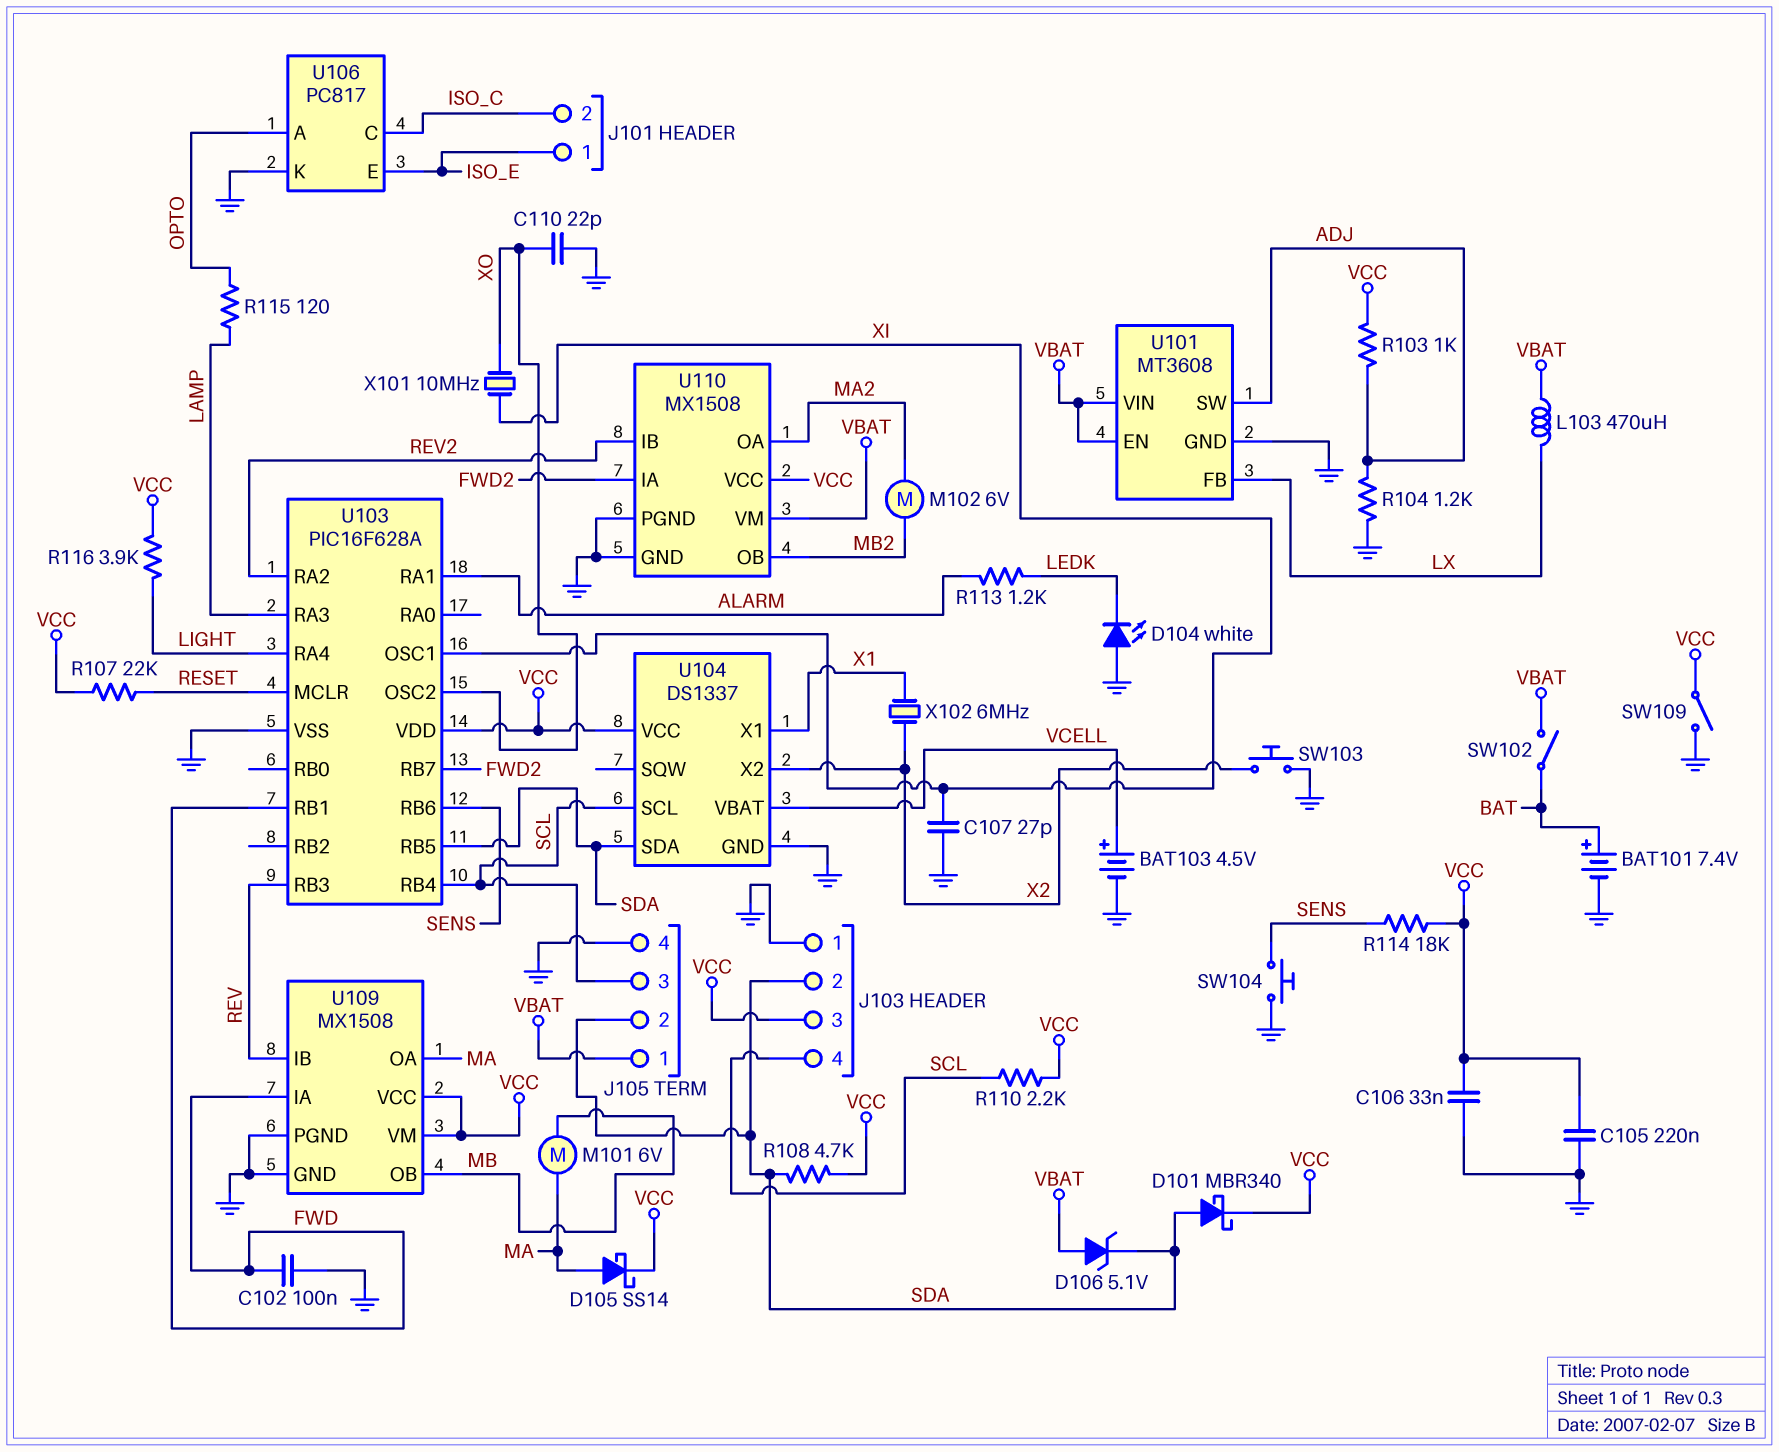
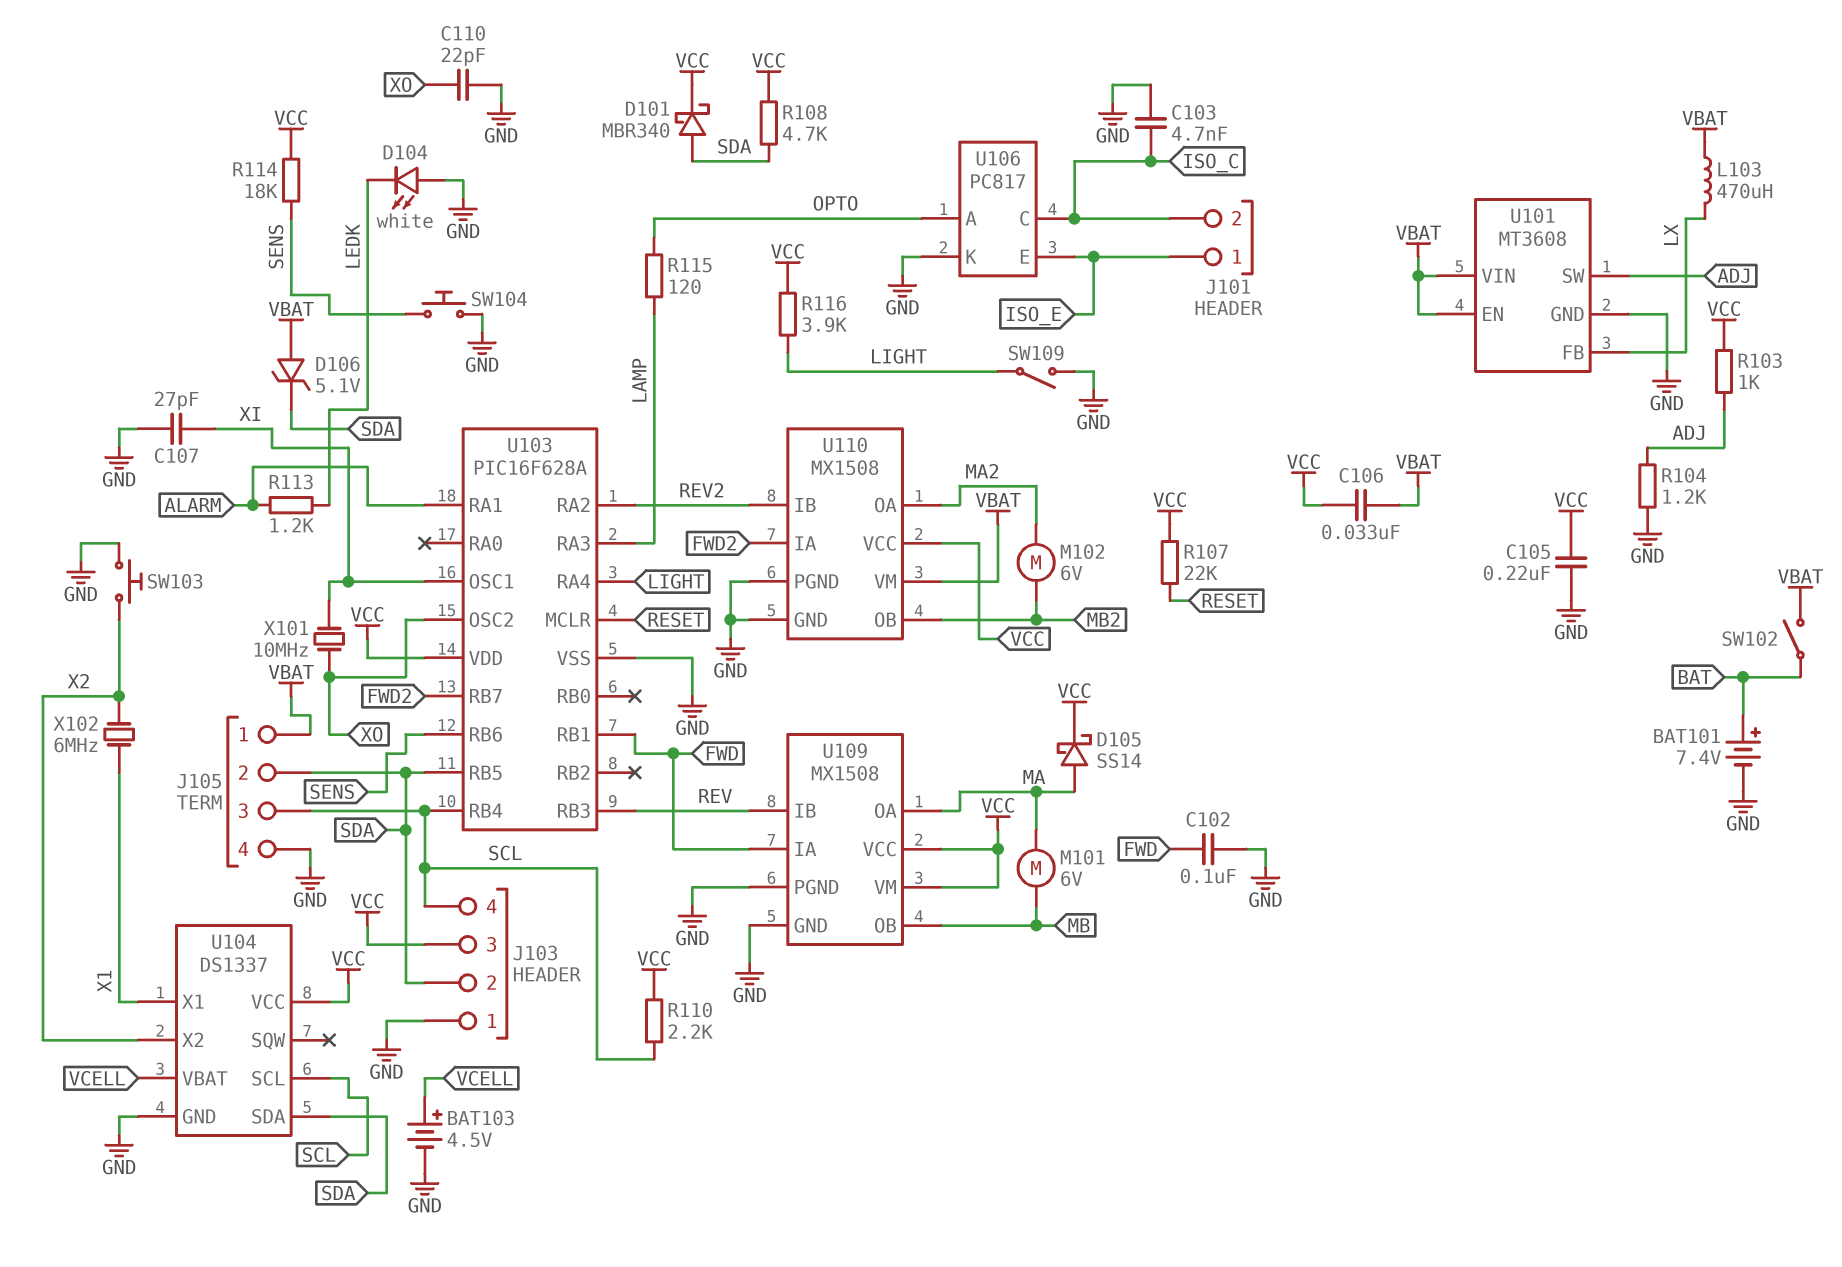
C103: none -> 4.7nF (GND, ISO_C)
C106: 33nF (GND, VCC) -> 33nF (VBAT, VCC)
SW109: switch (GND, VCC) -> switch (GND, LIGHT)

